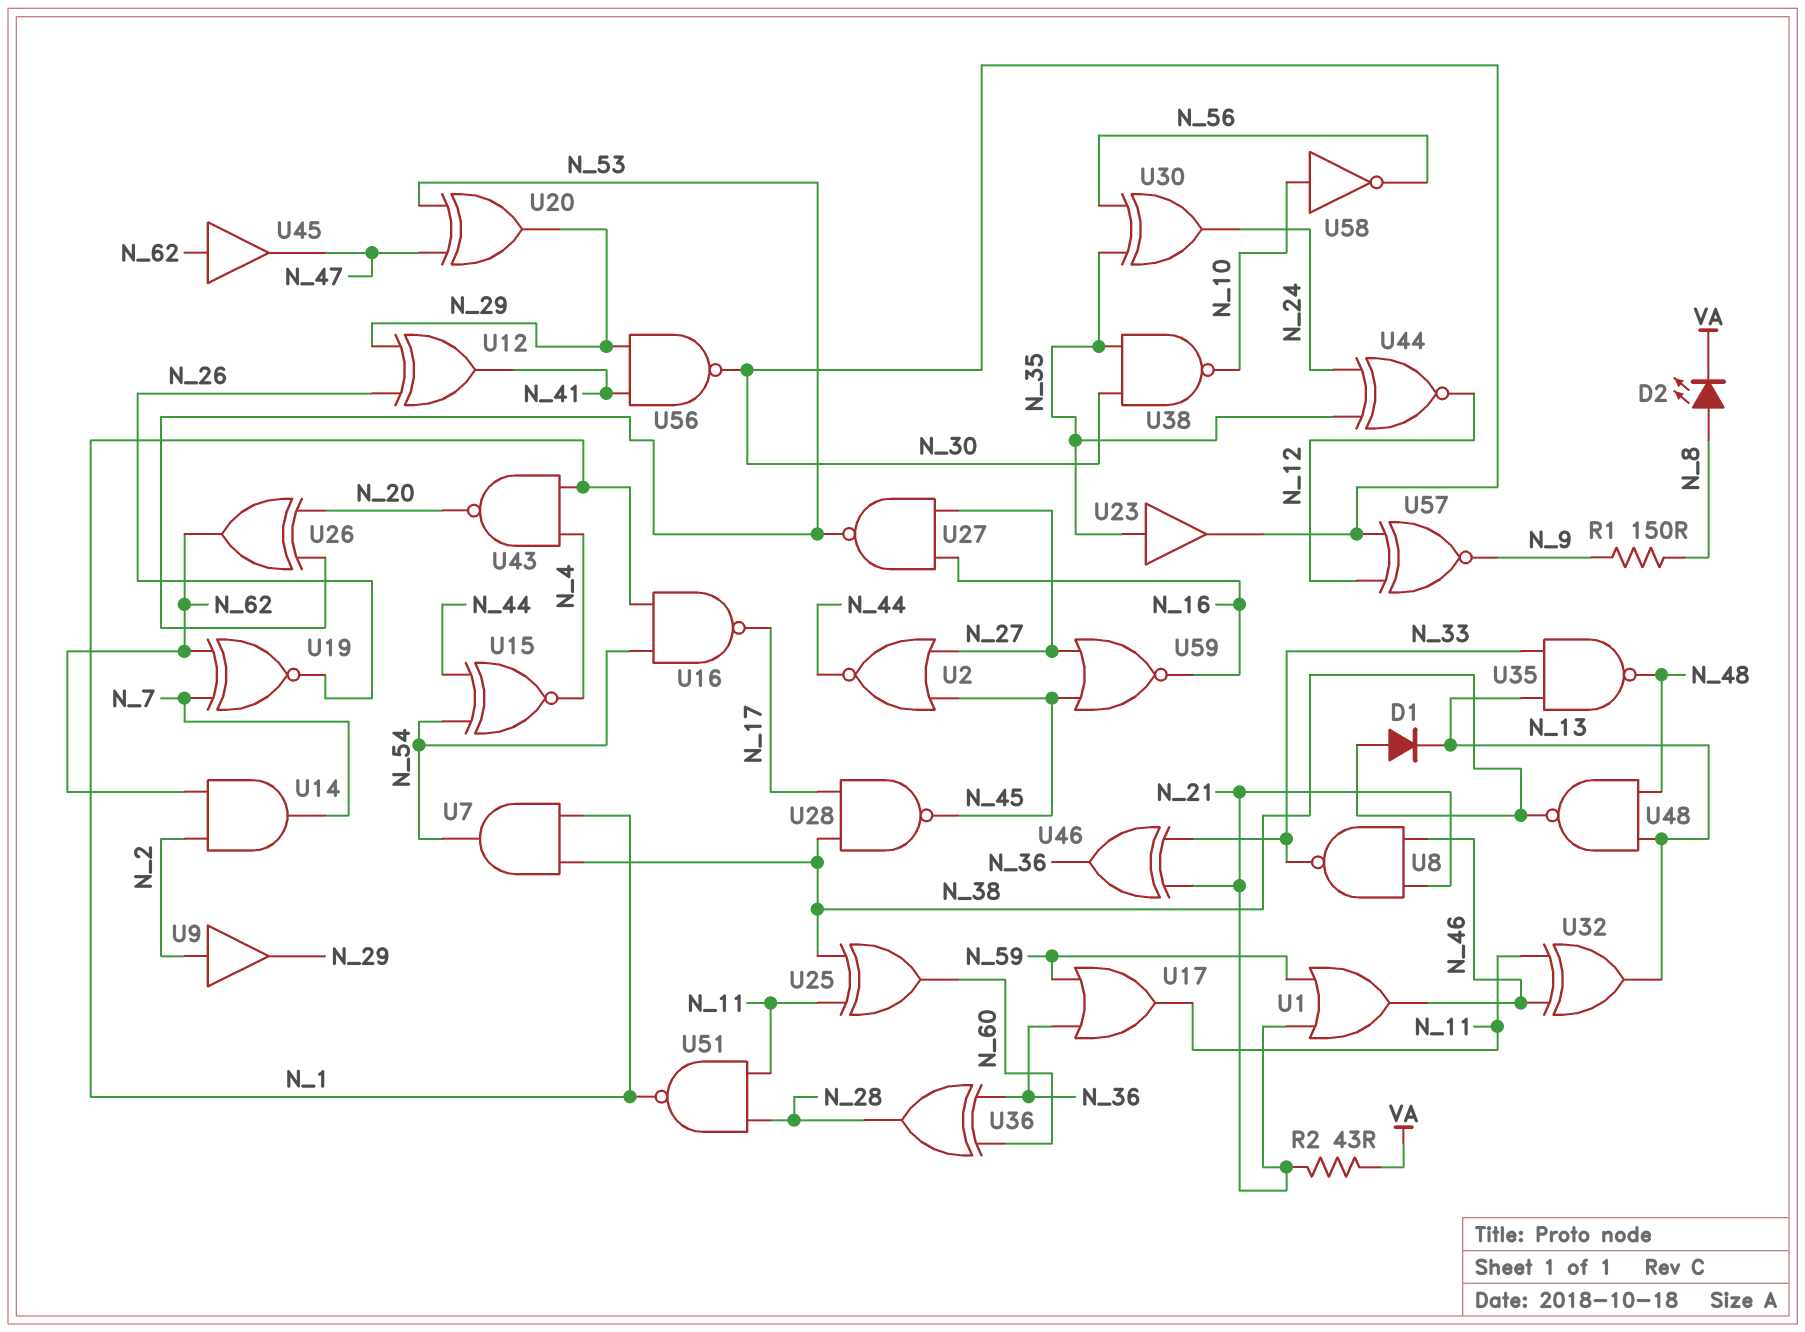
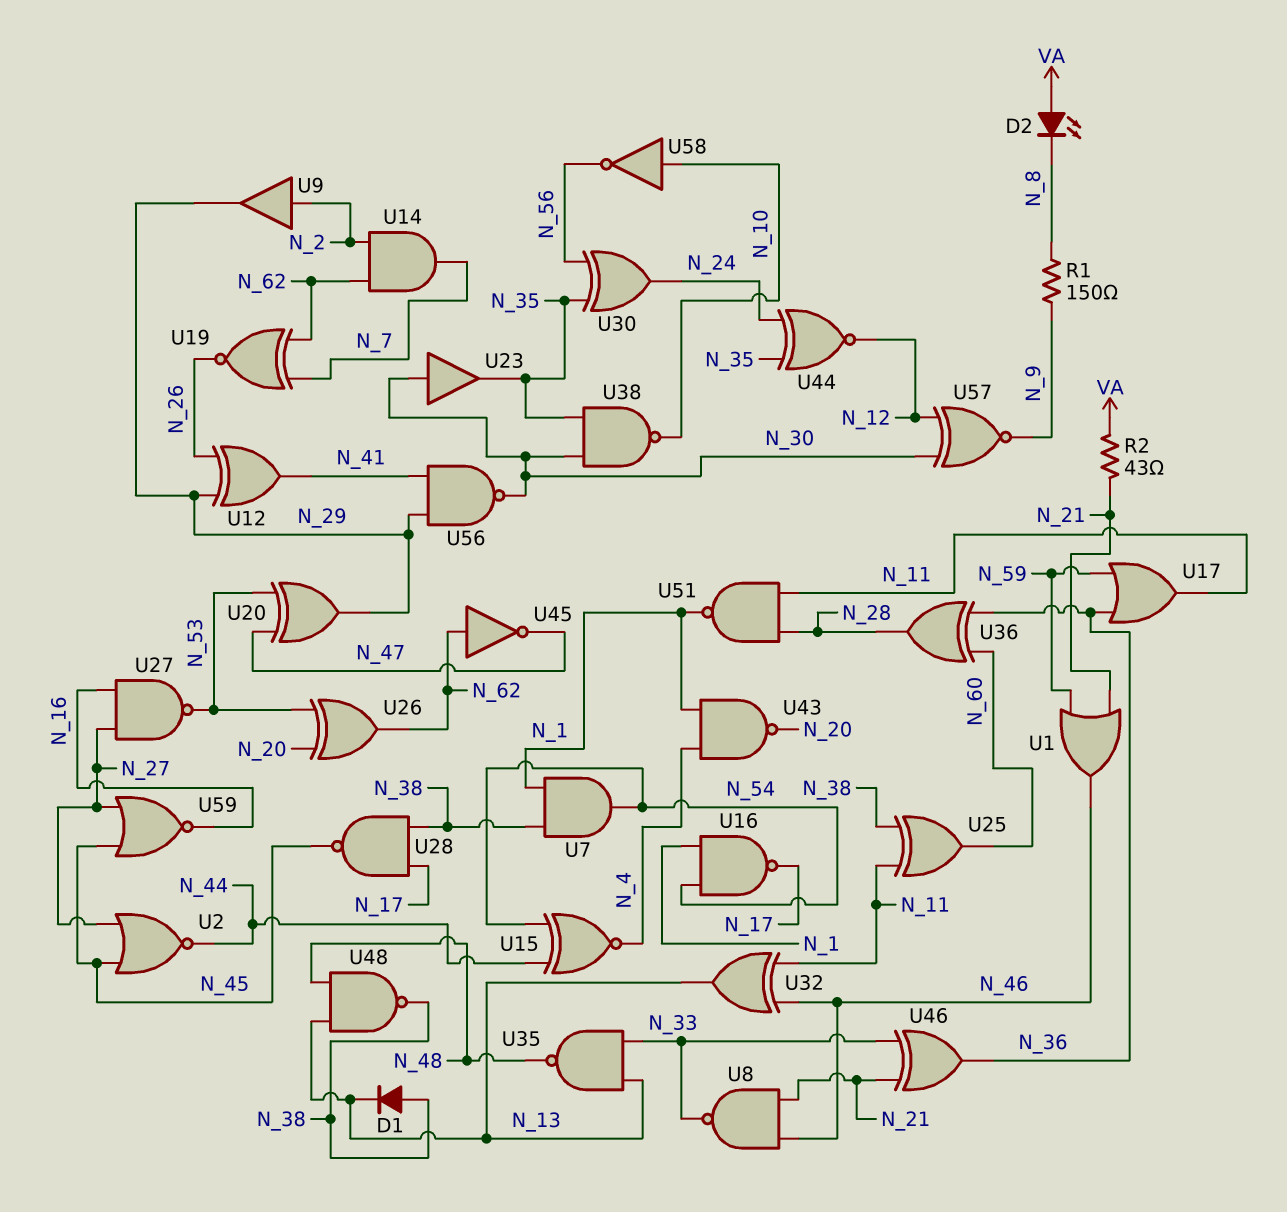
D2: LED (A N_8, K VA) -> LED (A VA, K N_8)
U23: buffer (in N_35, out N_30) -> buffer (in N_30, out N_35)
U45: buffer (in N_62, out N_47) -> NOT (in N_62, out N_47)

